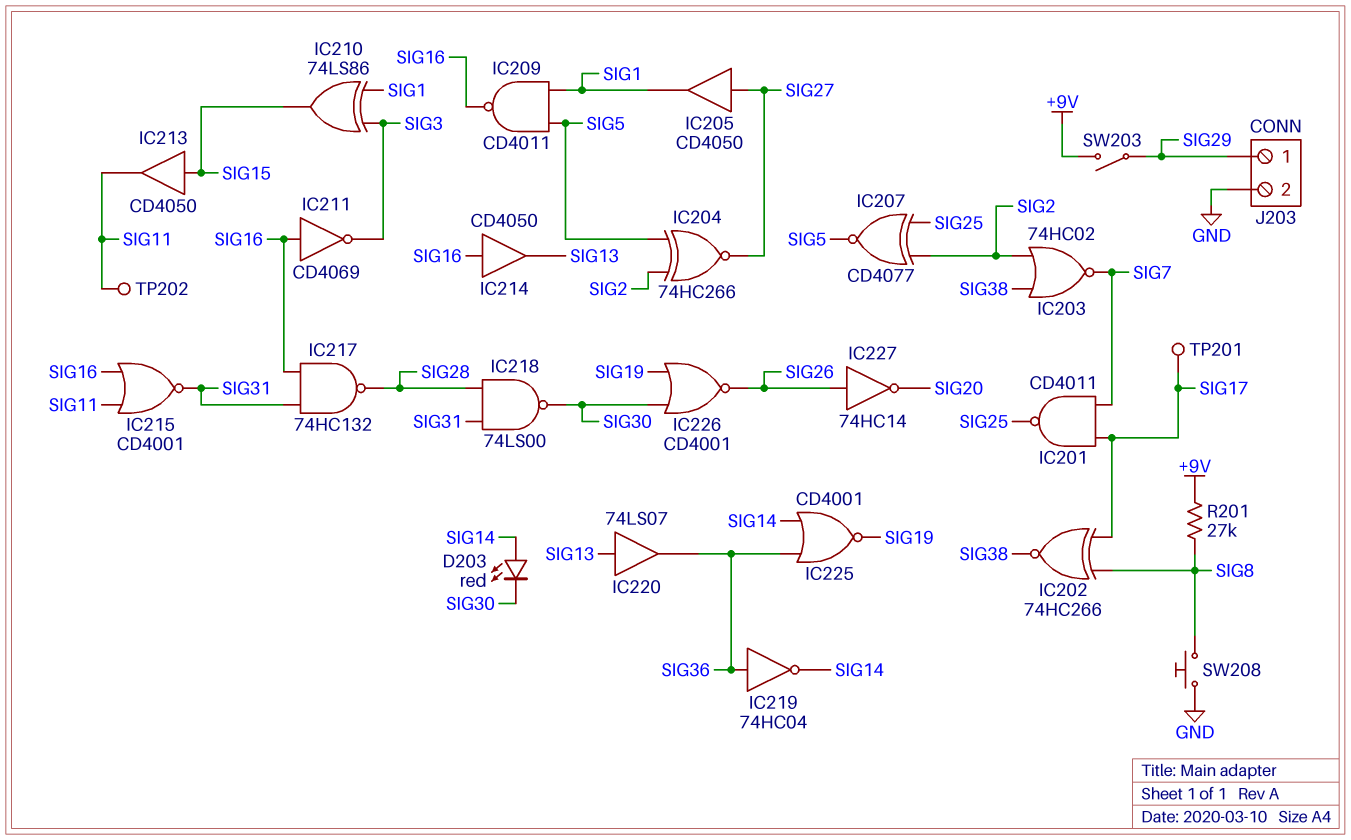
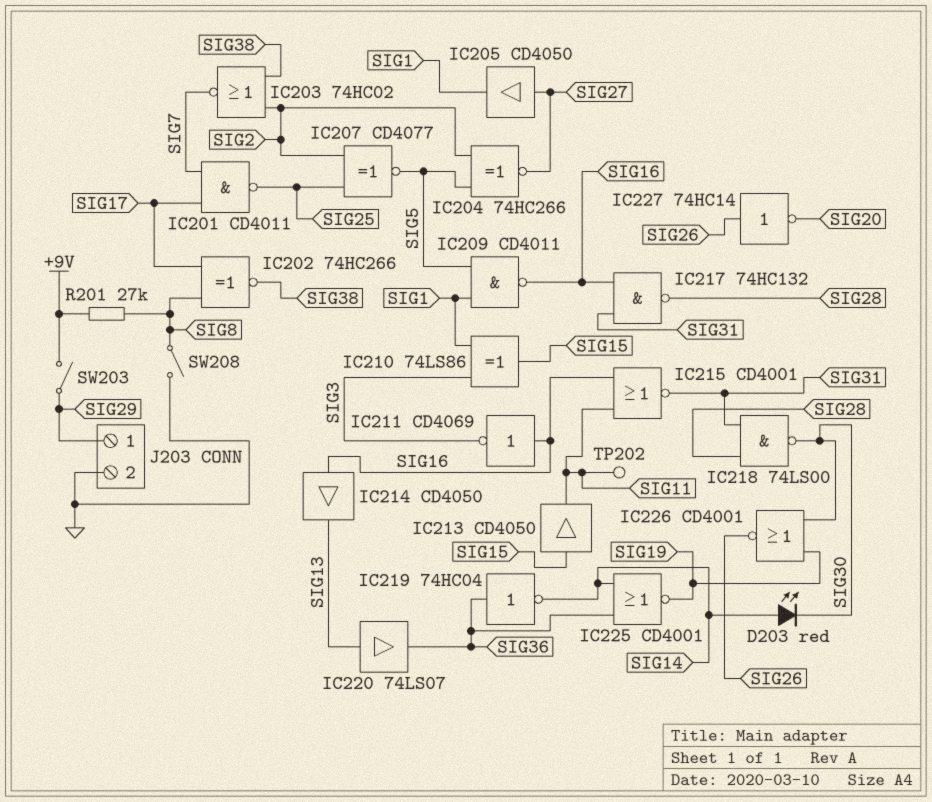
SW208: button (GND, SIG8) -> switch (GND, SIG8)
TP201: test point (SIG17) -> none

